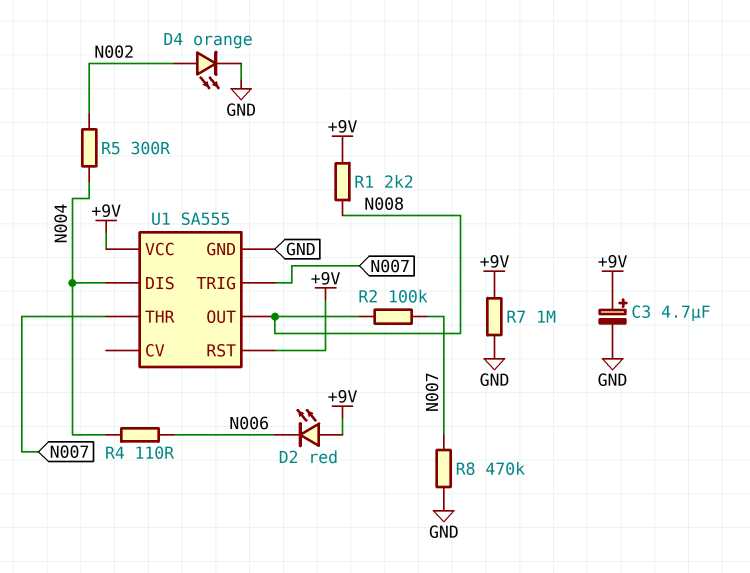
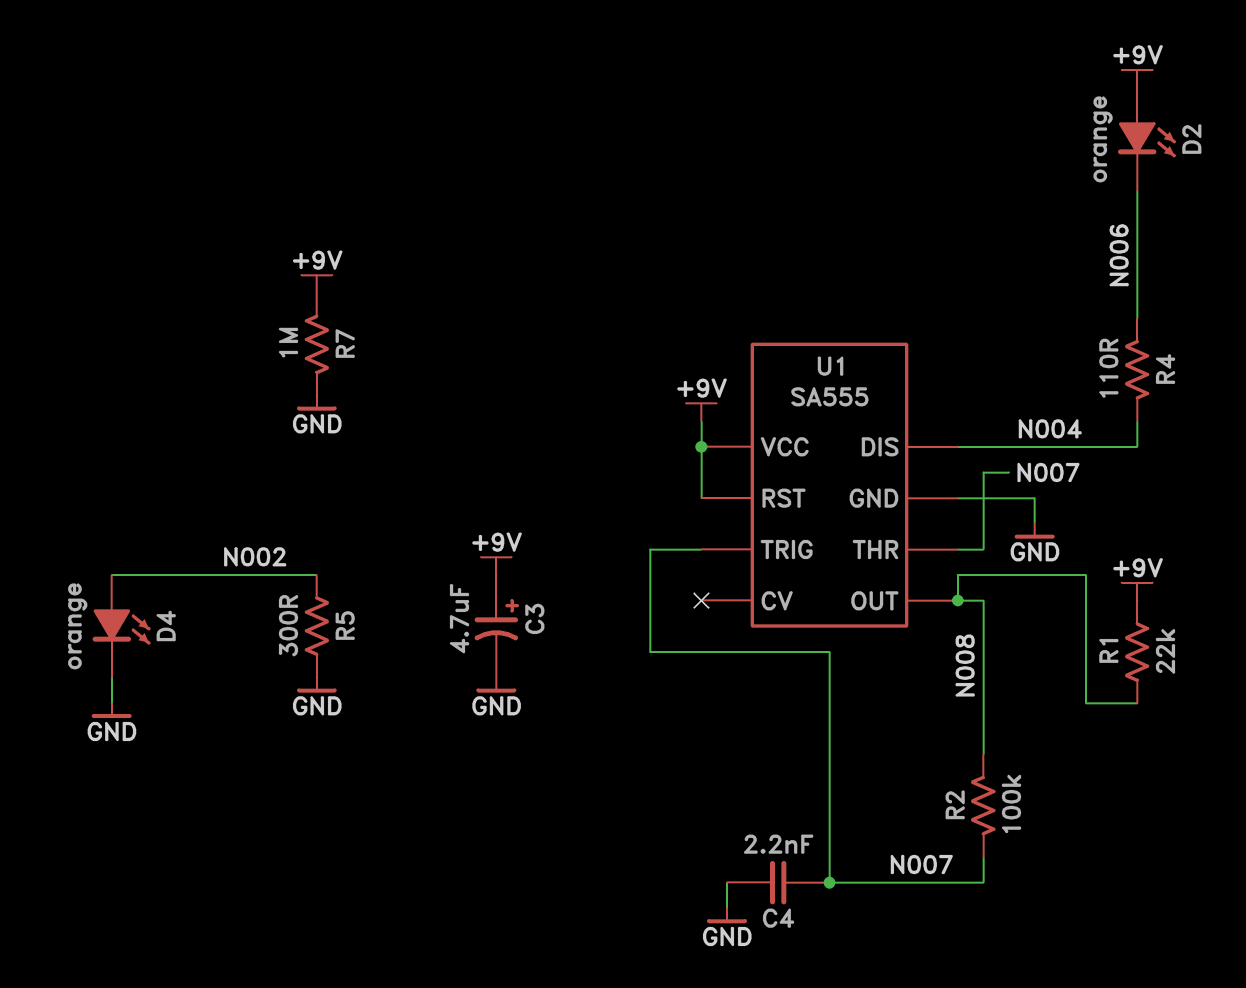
C4: none -> 2.2nF (GND, N007)
D2: LED red (A +9V, K N006) -> LED orange (A +9V, K N006)
R1: 2.2k (+9V, N008) -> 22k (+9V, N008)
R5: 300 (N002, N004) -> 300 (GND, N002)
R8: 470k (GND, N007) -> none

